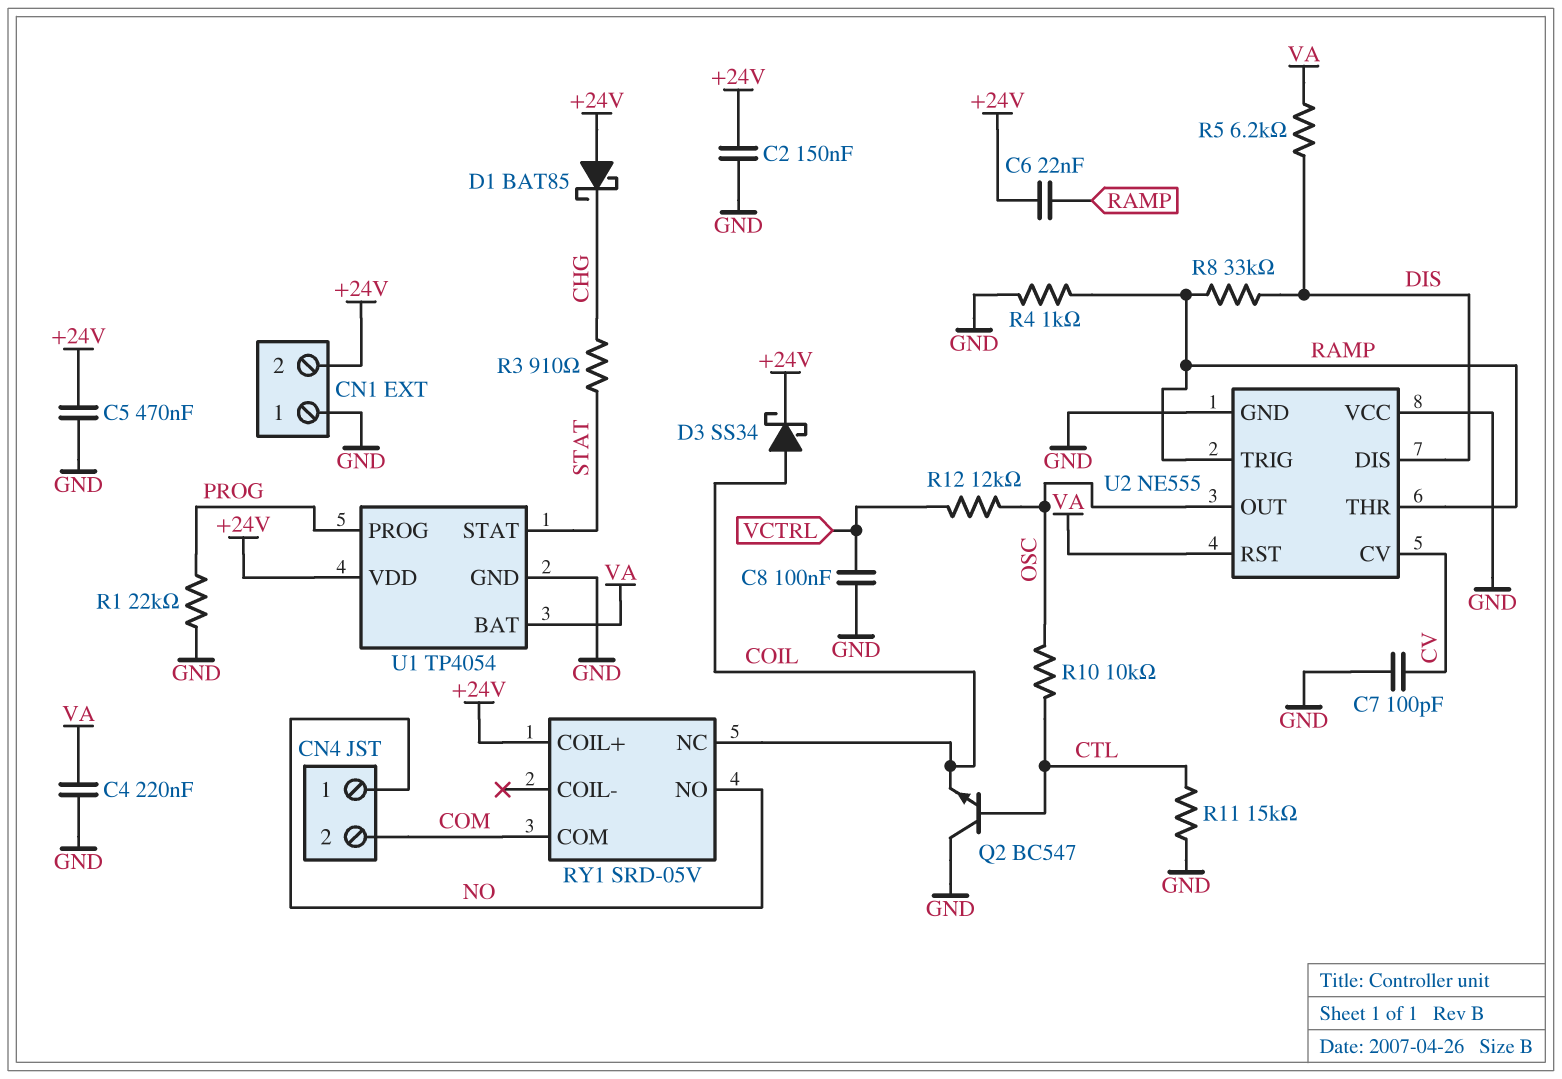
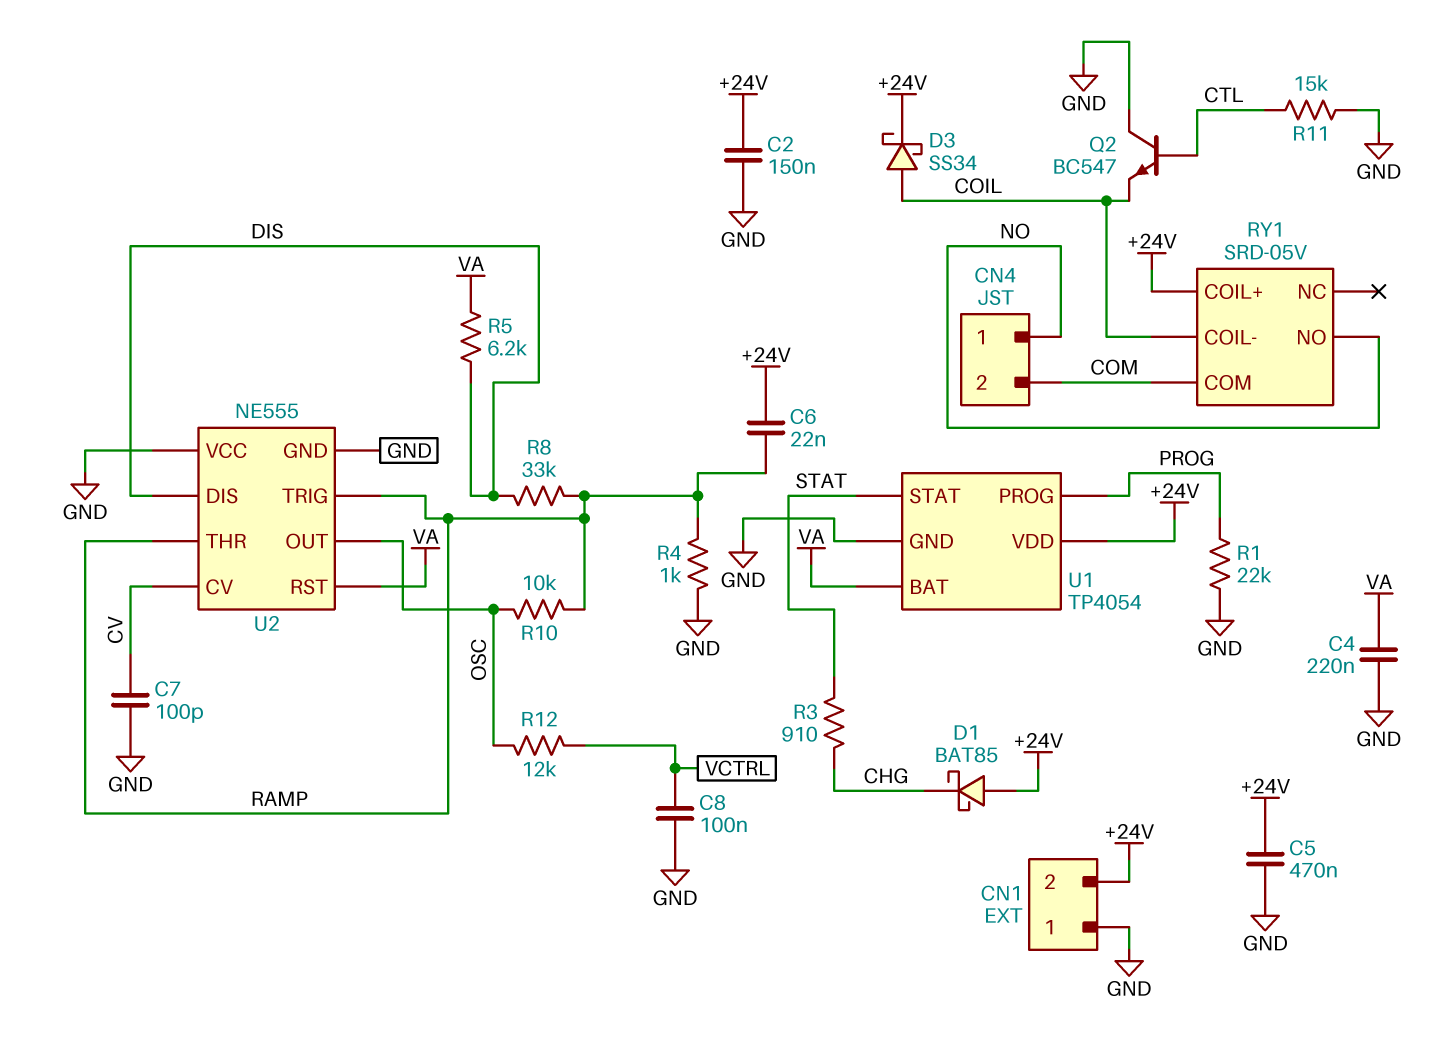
R10: 10k (CTL, OSC) -> 10k (OSC, RAMP)
RY1 pin COIL-: none -> COIL
RY1 pin NC: COIL -> none

